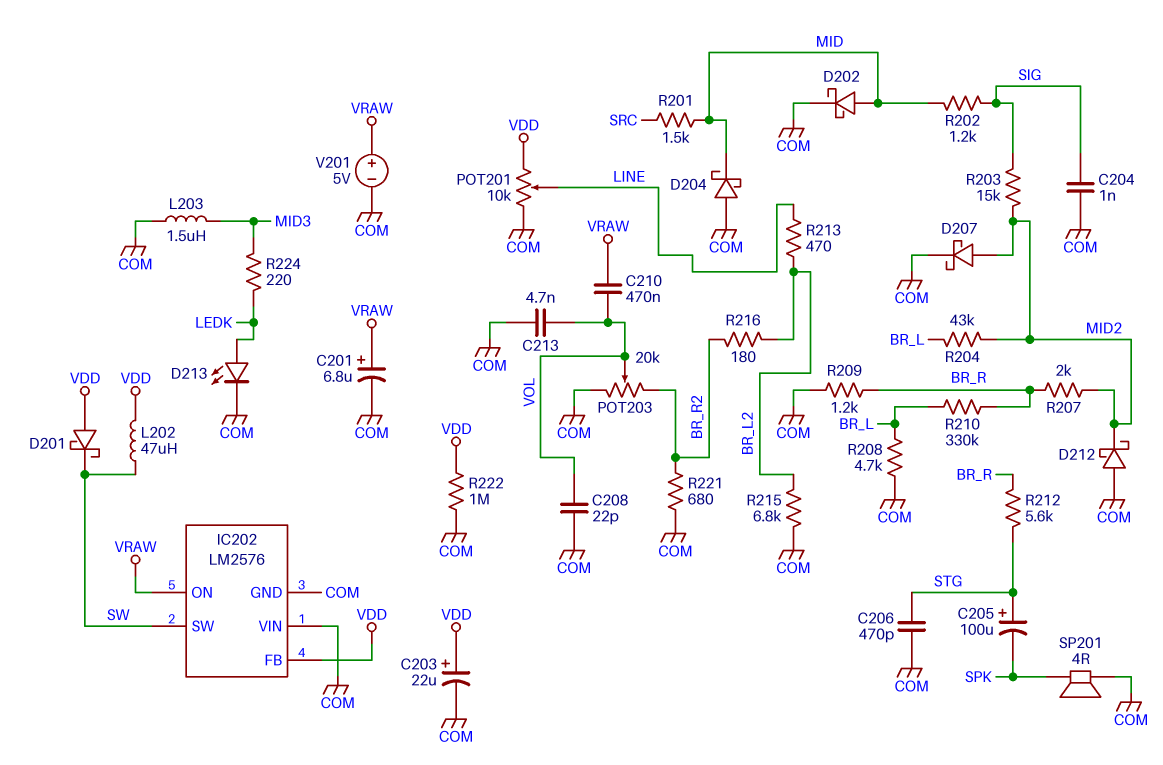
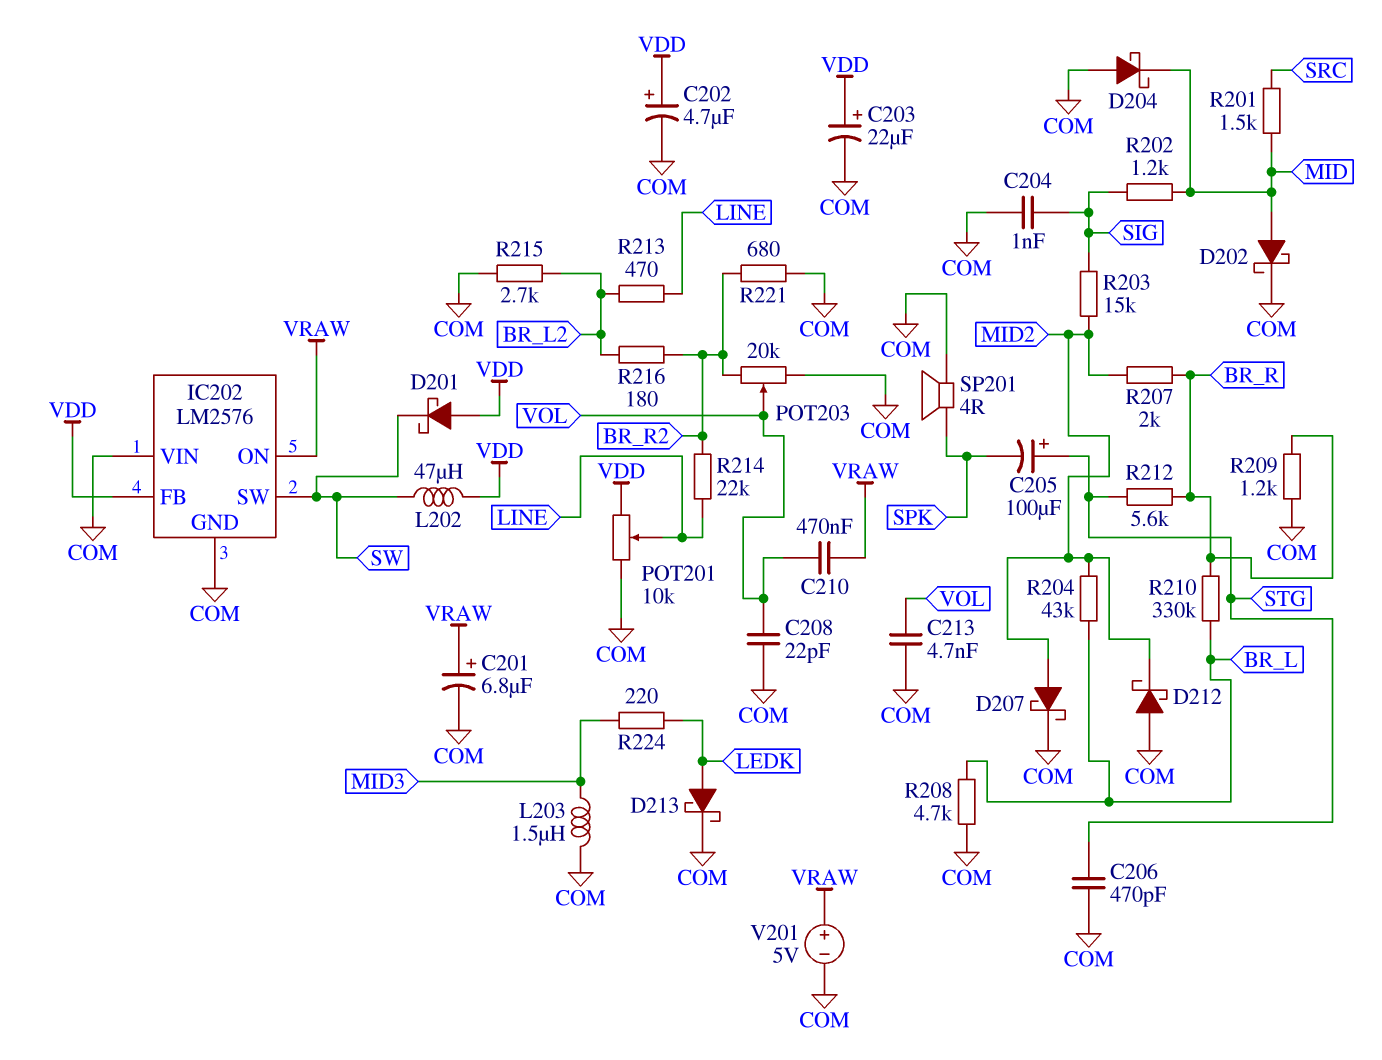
C202: none -> 4.7uF (plus VDD, minus COM)
D213: LED (A LEDK, K COM) -> schottky (A LEDK, K COM)
R214: none -> 22k (BR_R2, LINE)
R215: 6.8k (BR_L2, COM) -> 2.7k (BR_L2, COM)
R222: 1M (COM, VDD) -> none

